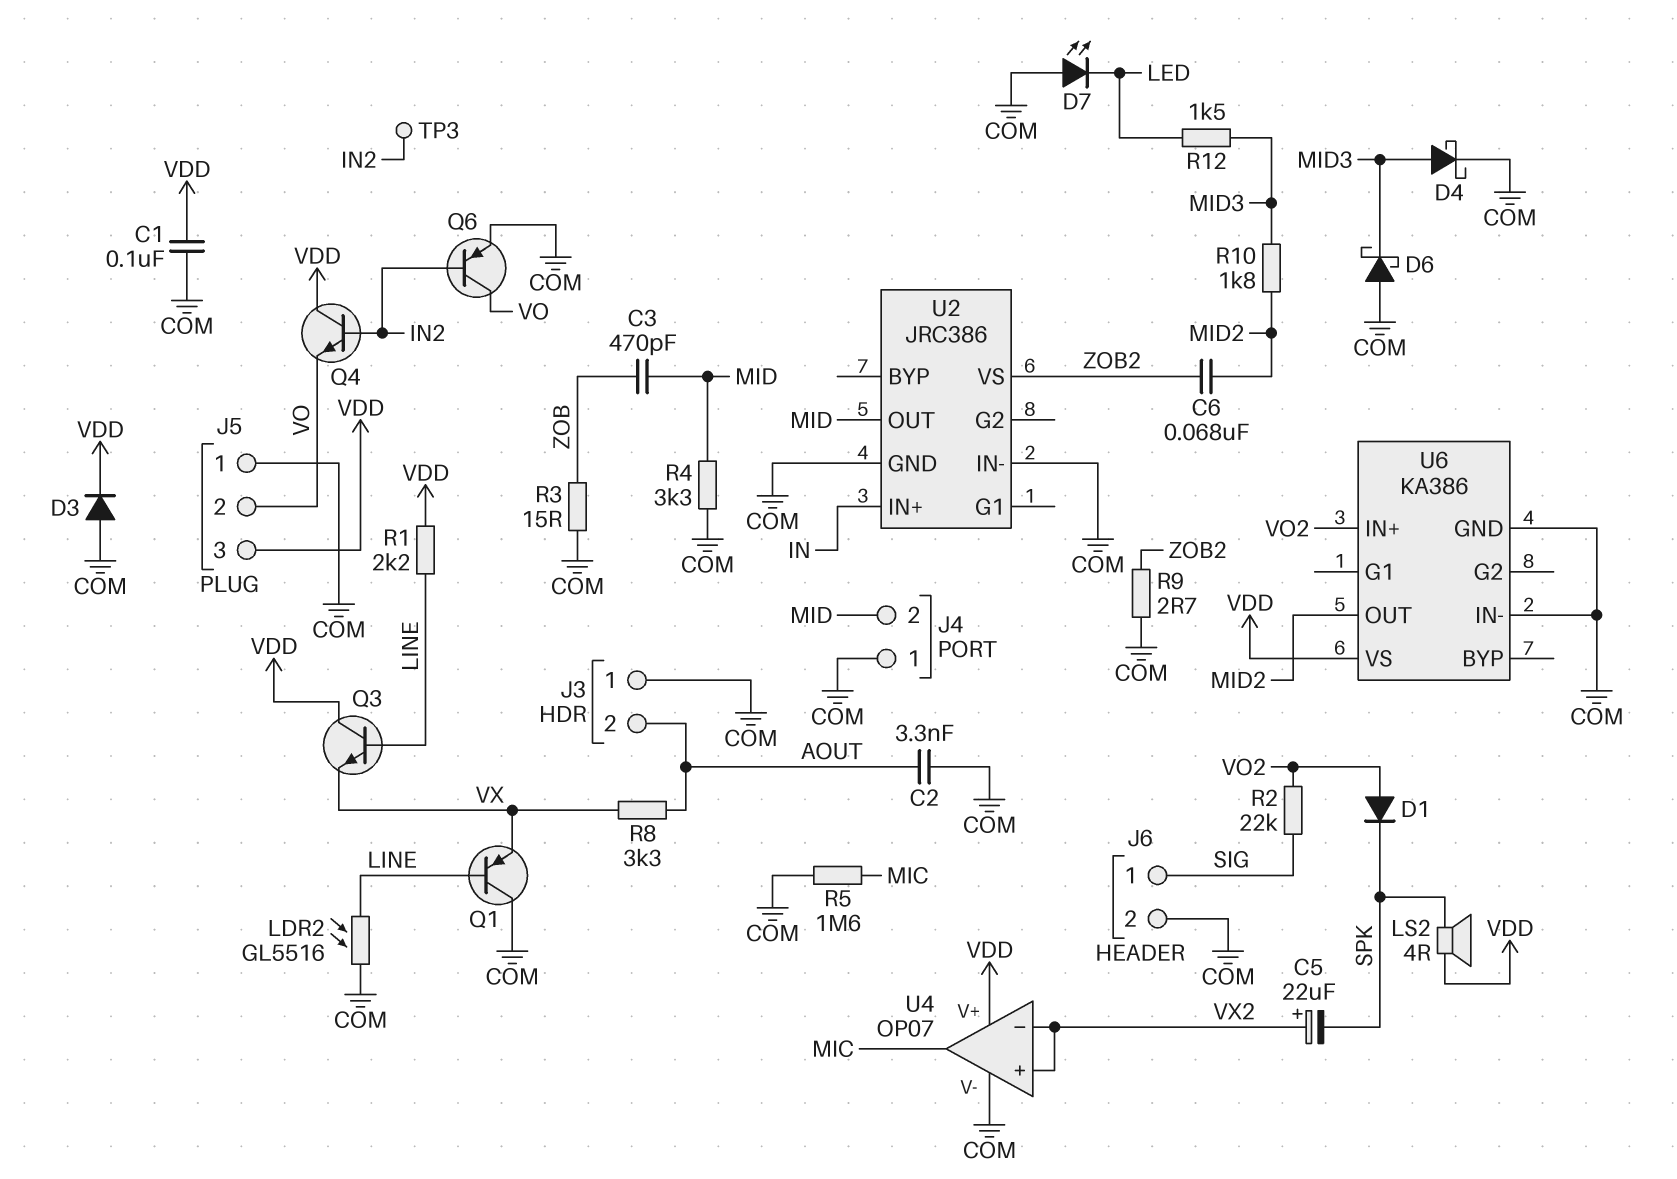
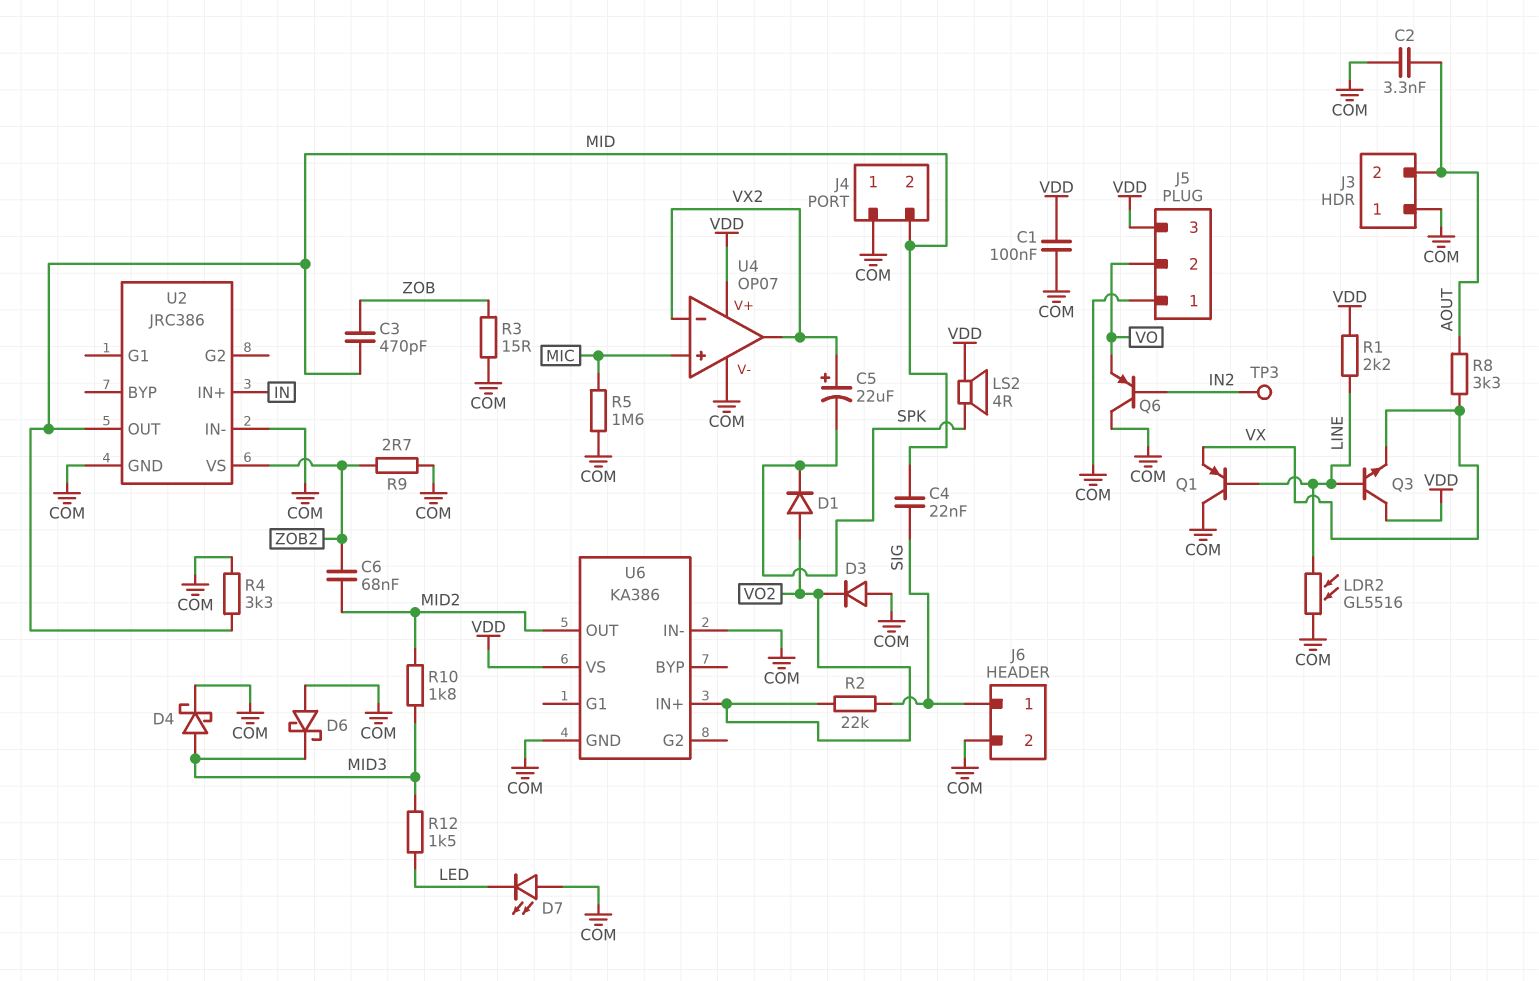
C4: none -> 22nF (MID, SIG)
D3: diode (A COM, K VDD) -> diode (A COM, K VO2)
Q4: NPN (B IN2, C VDD, E VO) -> none
Q6: PNP (B IN2, C VO, E COM) -> PNP (B IN2, C COM, E VO)
U4 pin in+: VX2 -> MIC
U4 pin out: MIC -> VX2

